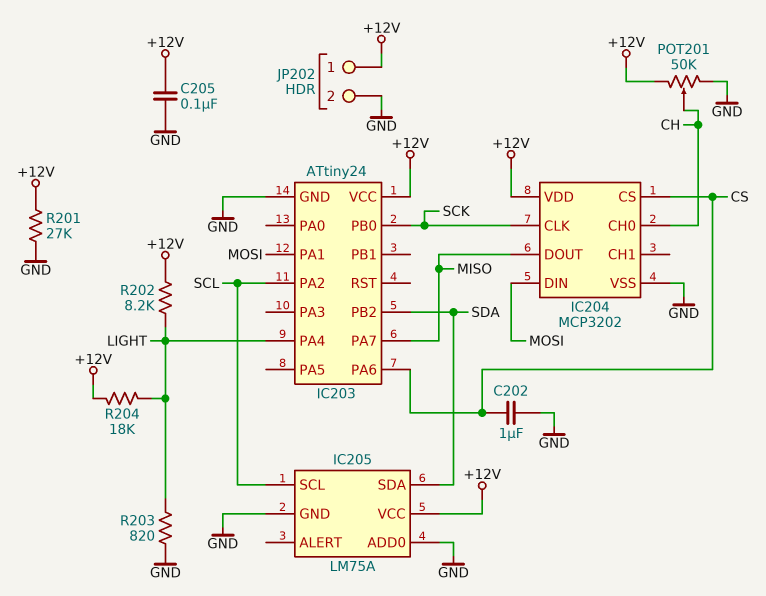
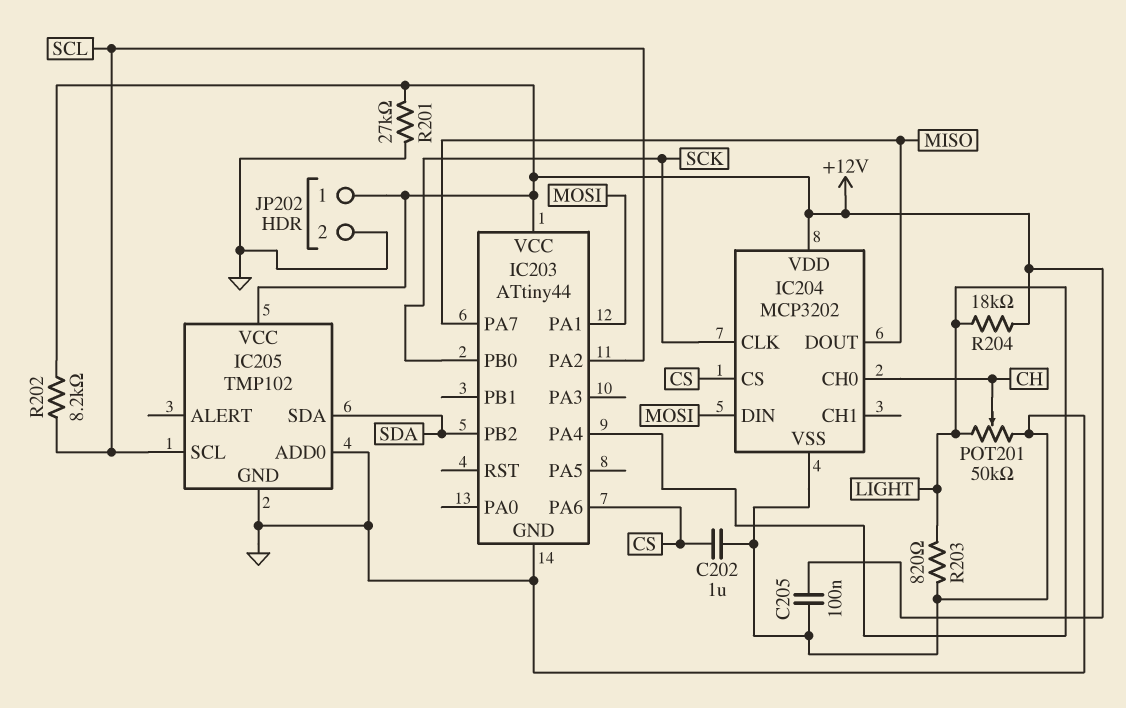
IC203: ATtiny24 -> ATtiny44
IC205: LM75A -> TMP102
POT201: 50k (+12V, GND, wiper CH) -> 50k (GND, LIGHT, wiper CH)
R202: 8.2k (+12V, LIGHT) -> 8.2k (+12V, SCL)

